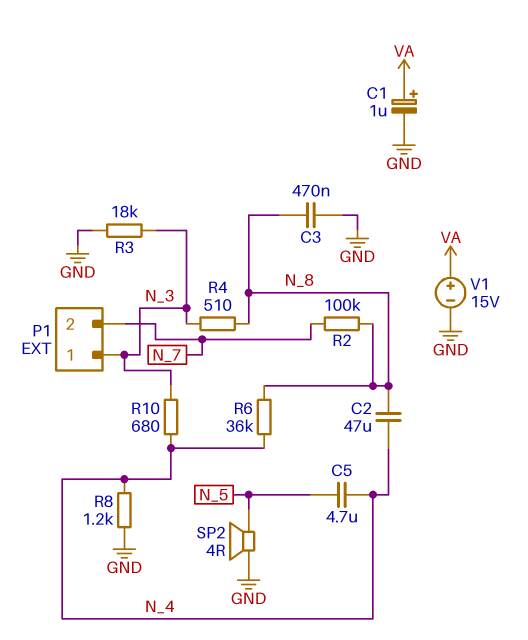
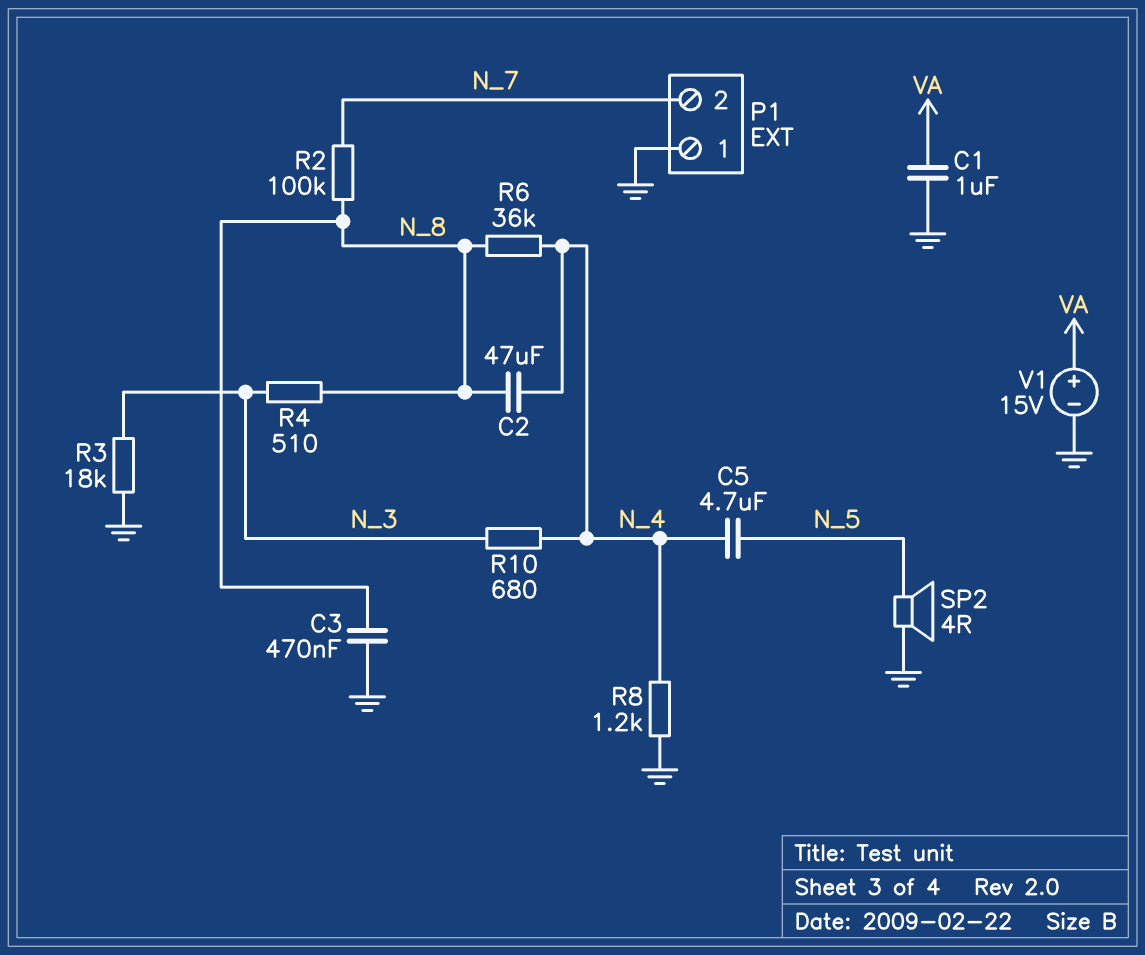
C1: 1uF (plus VA, minus GND) -> 1uF (GND, VA)
P1 pin 1: N_3 -> GND

